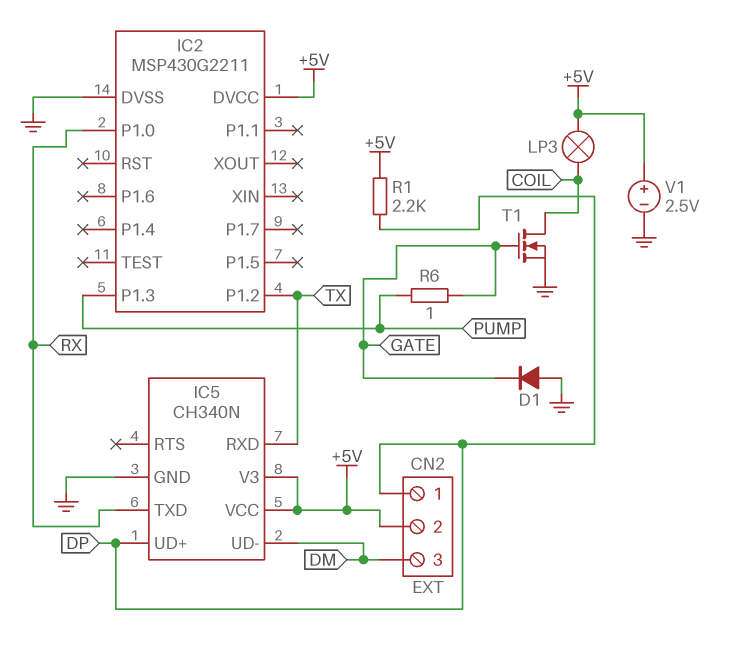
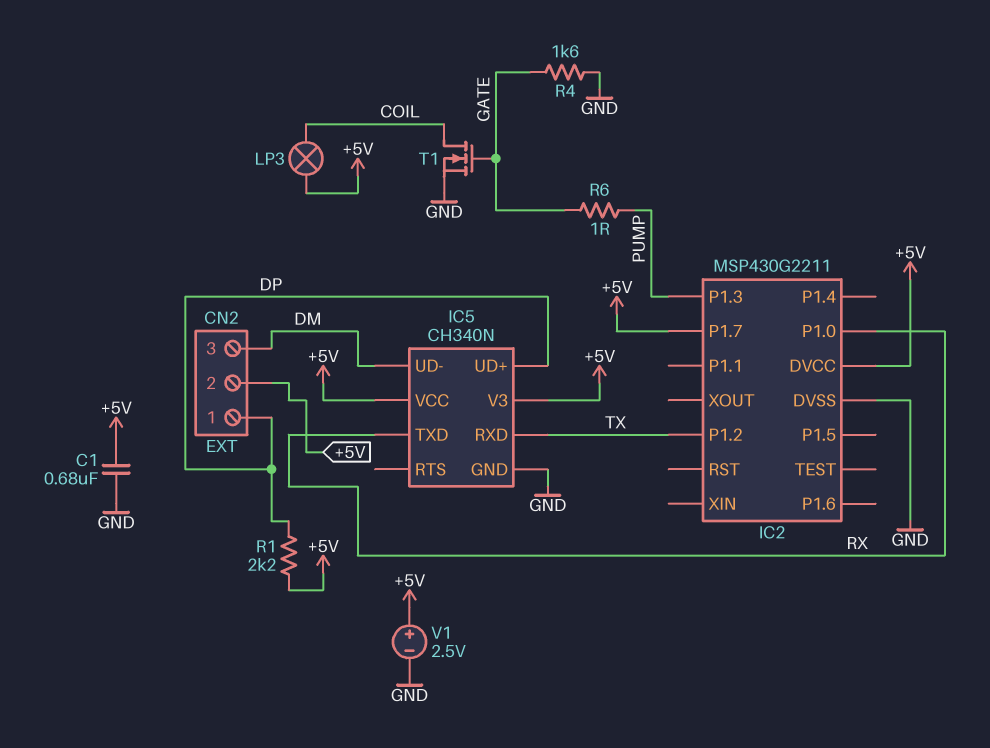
C1: none -> 680nF (+5V, GND)
D1: diode (A GND, K GATE) -> none
IC2 pin P1.7: none -> +5V
R4: none -> 1.6k (GATE, GND)

